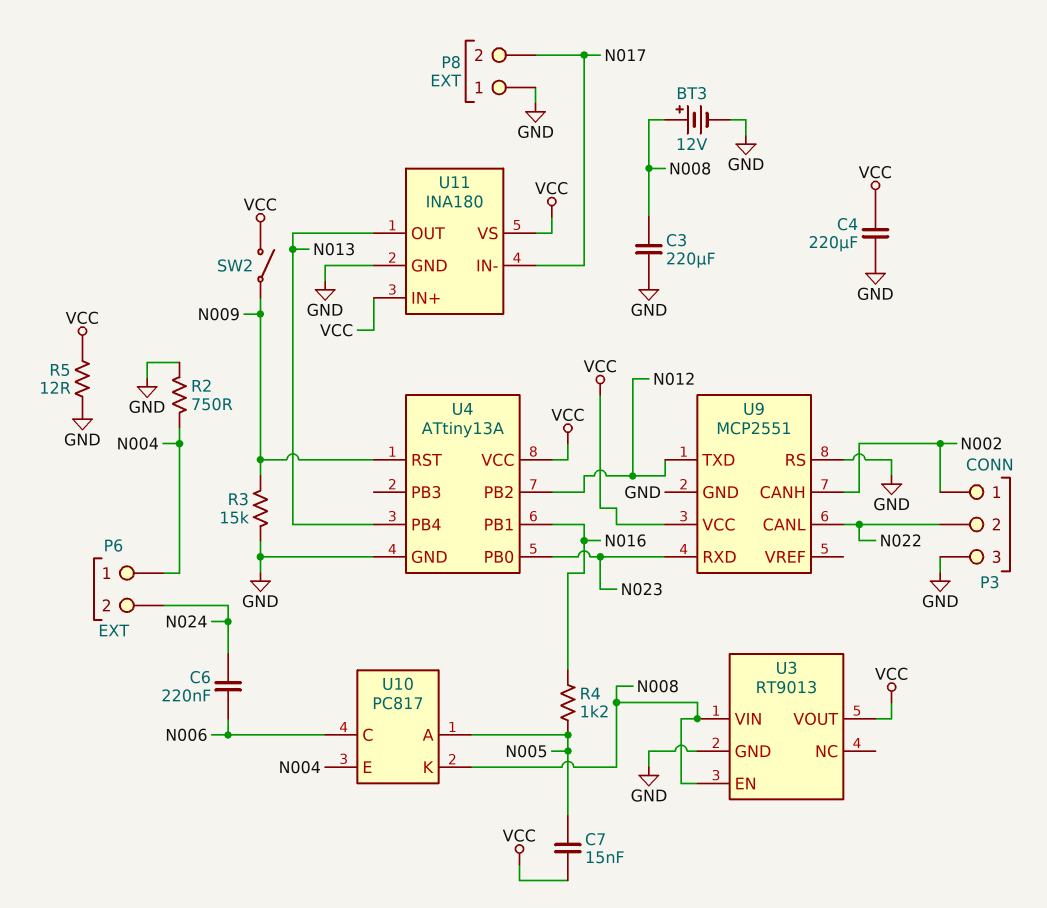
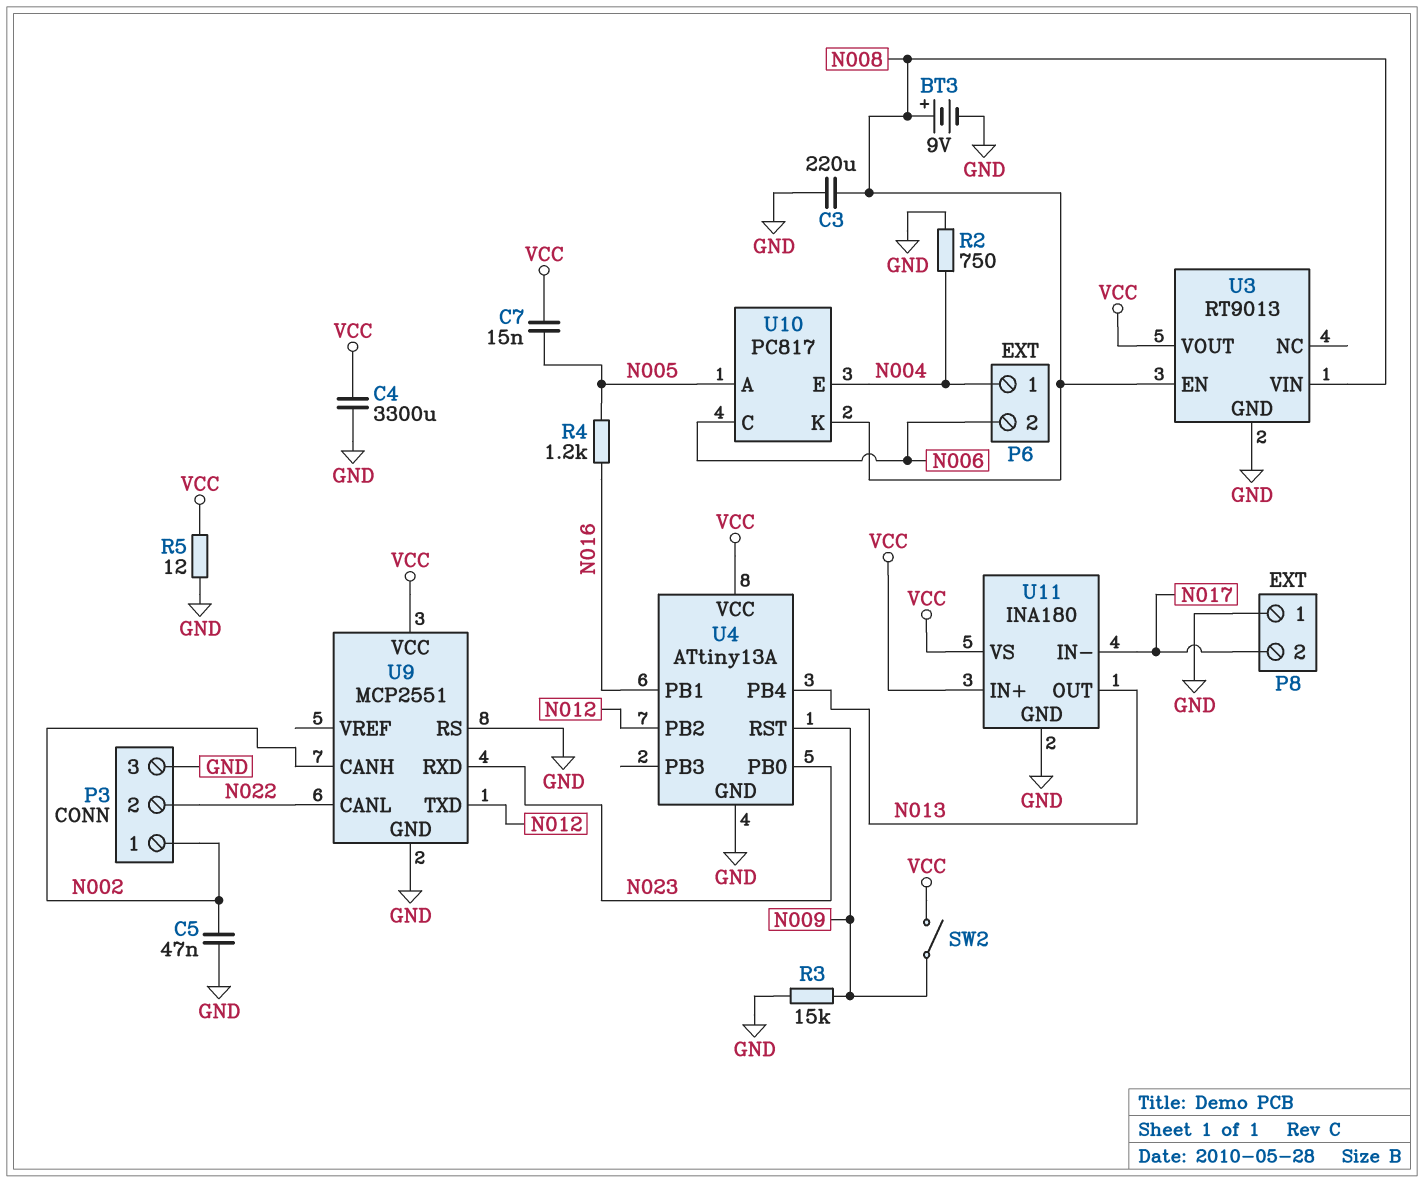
BT3: 12V (plus N008, minus GND) -> 9V (plus N008, minus GND)
C4: 220uF (GND, VCC) -> 3300uF (GND, VCC)
C5: none -> 47nF (GND, N002)
C6: 220nF (N006, N024) -> none
P6 pin 2: N024 -> N006

